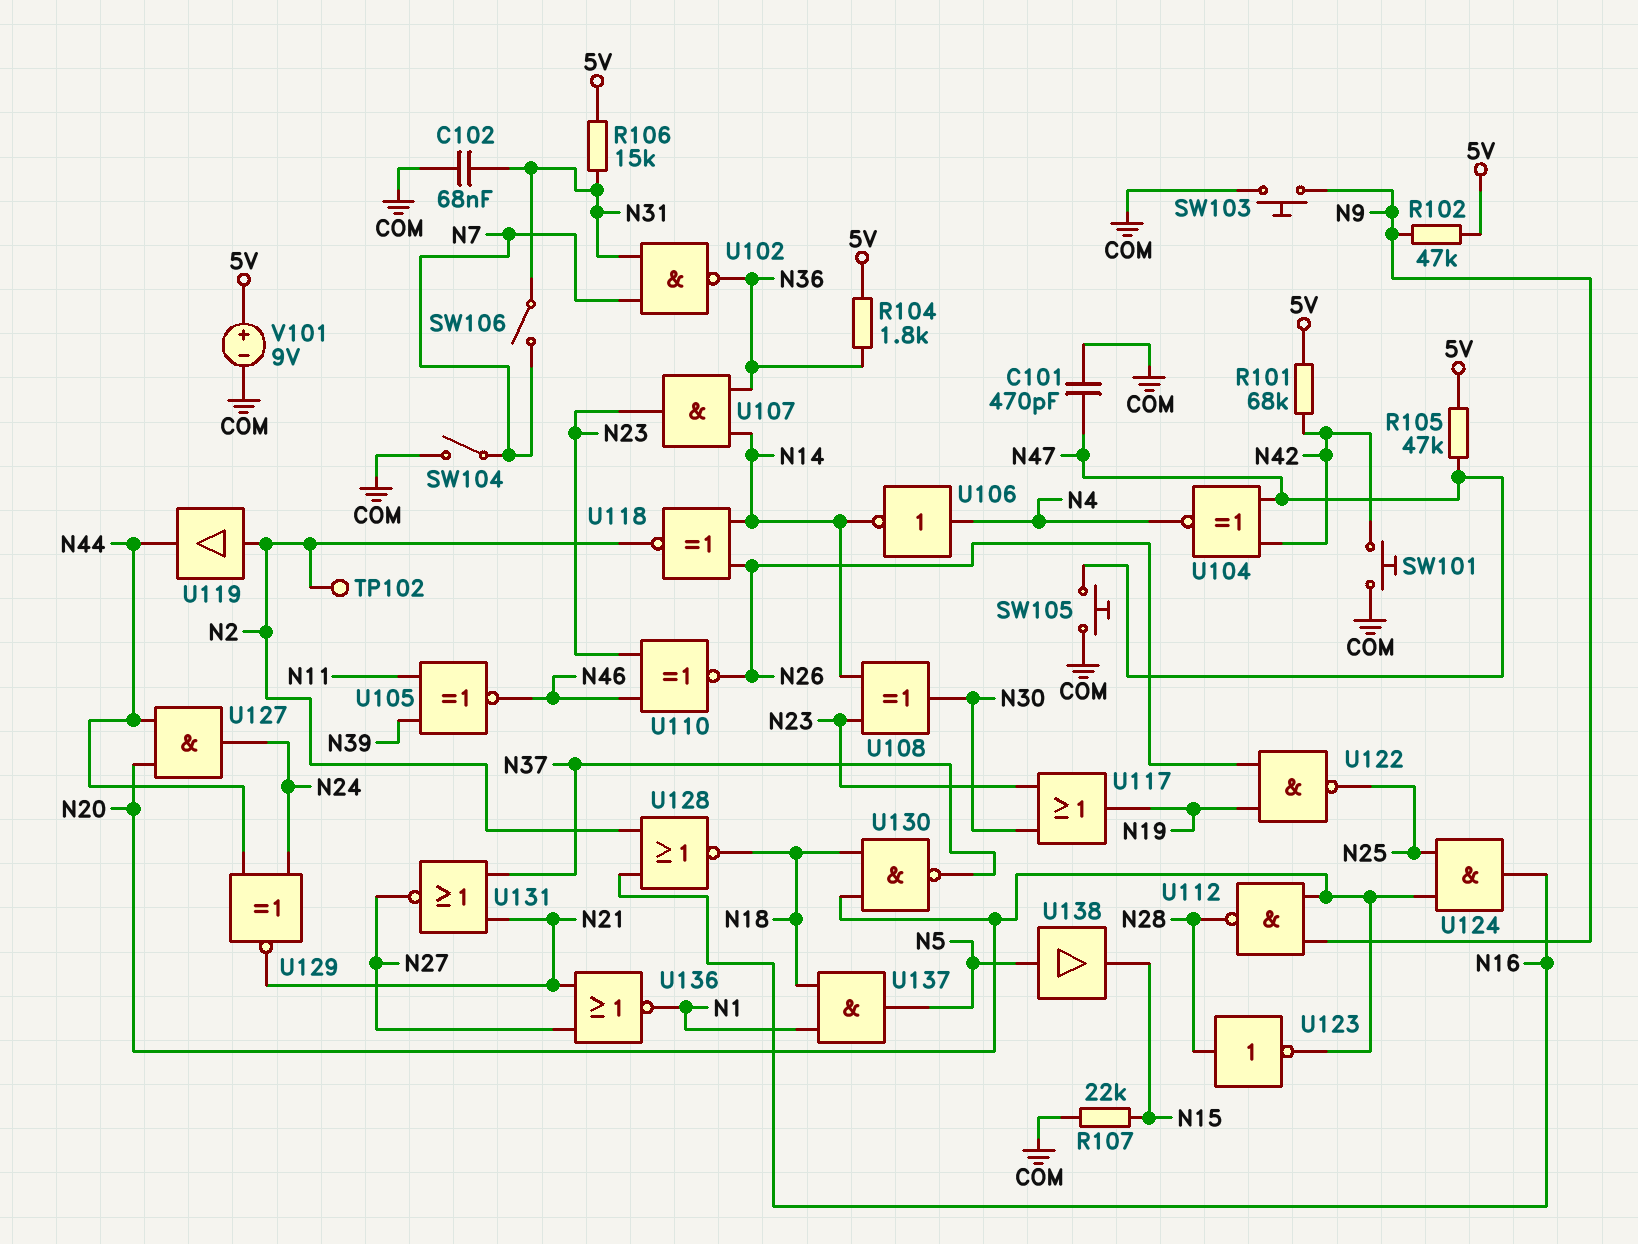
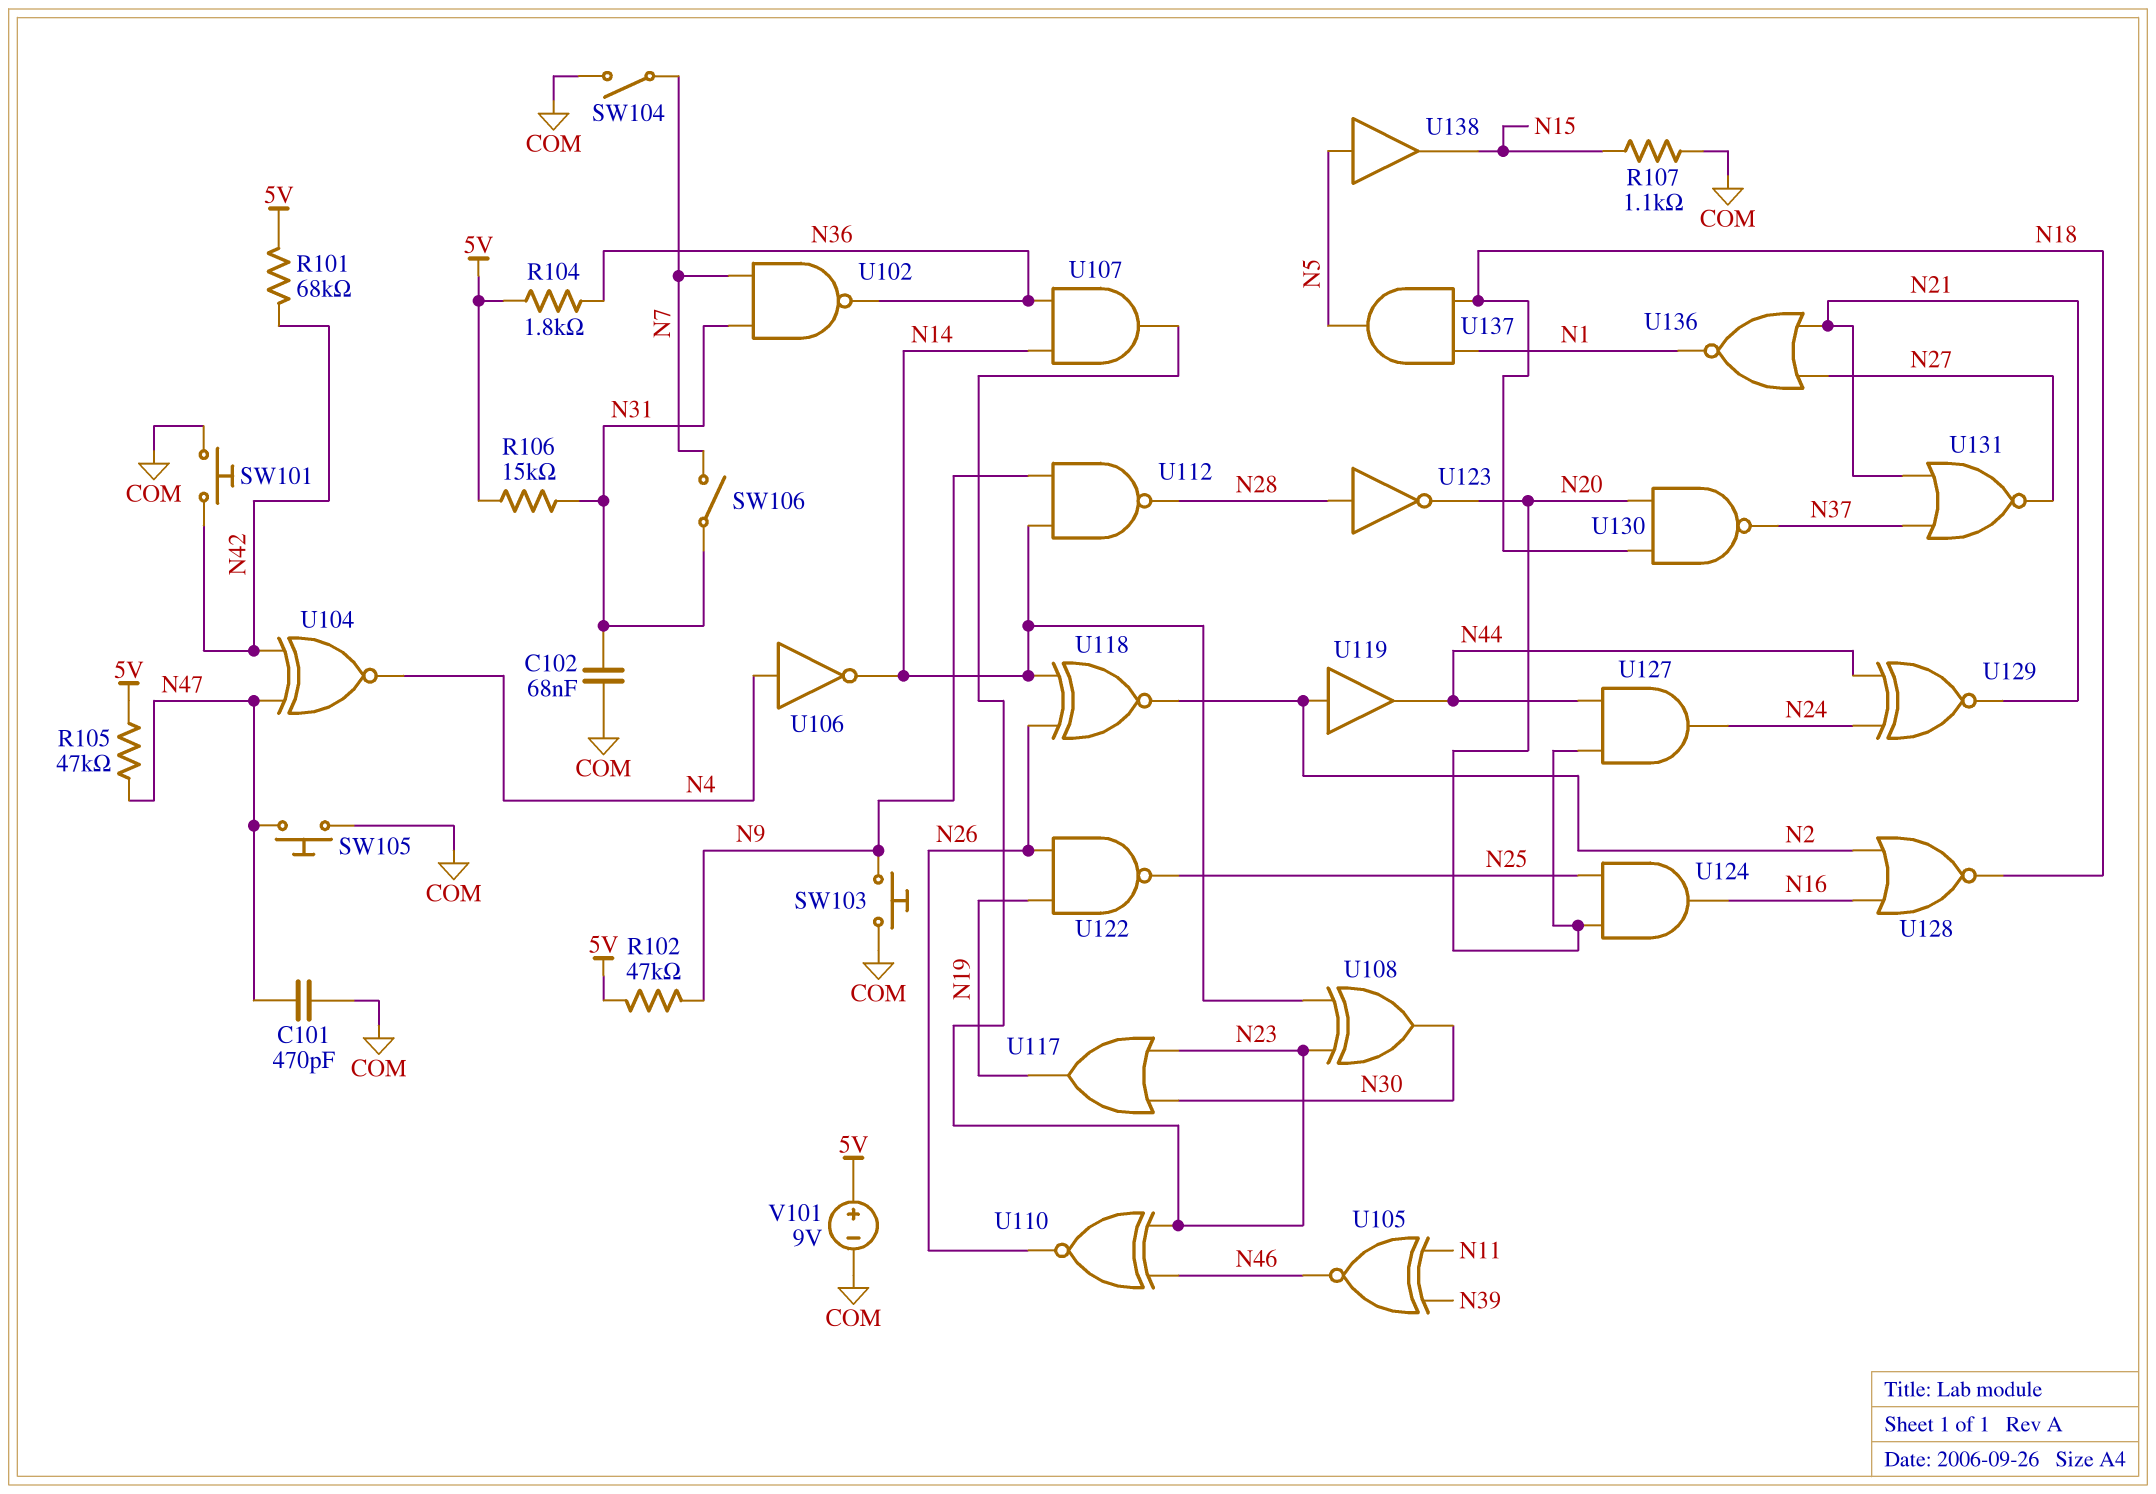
R107: 22k (COM, N15) -> 1.1k (COM, N15)
TP102: test point (N2) -> none
U112: NAND (in N9, in N20, out N28) -> NAND (in N9, in N14, out N28)

